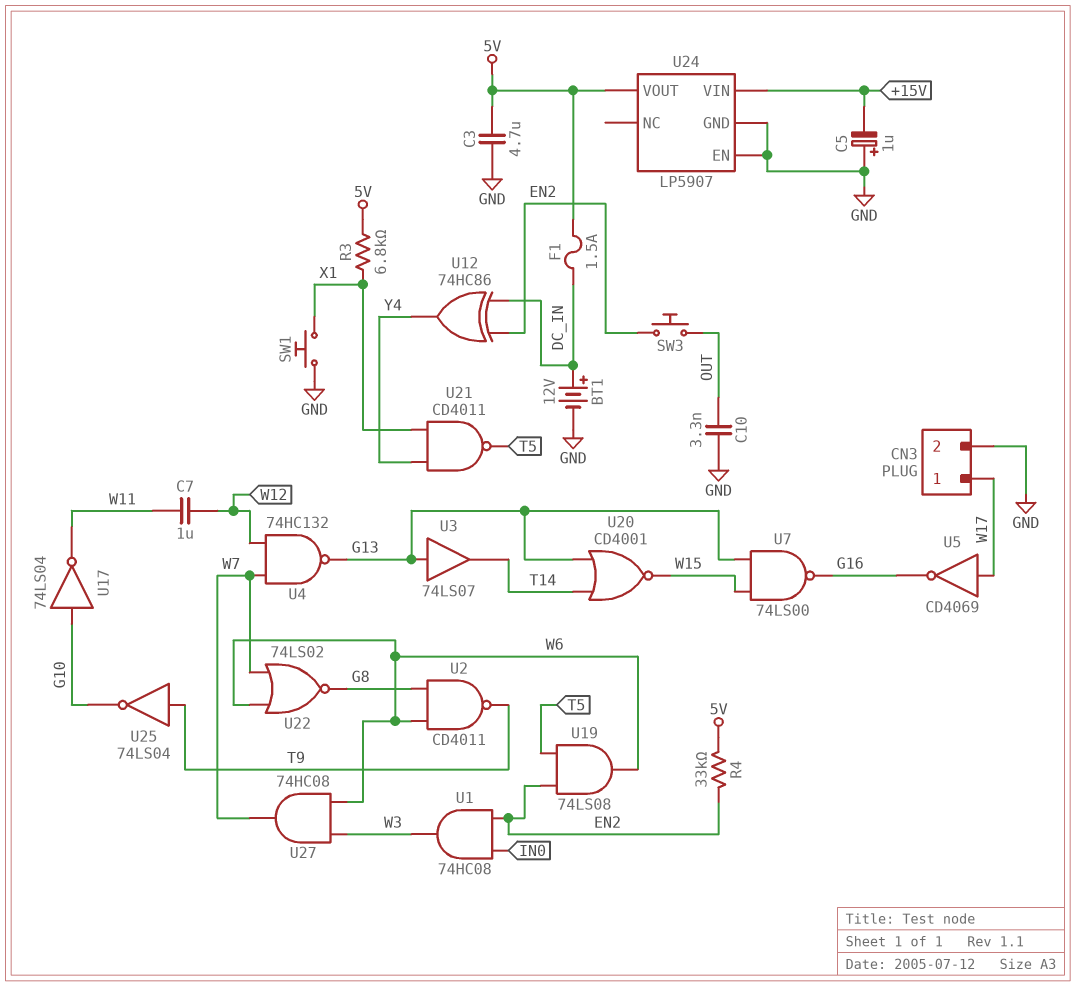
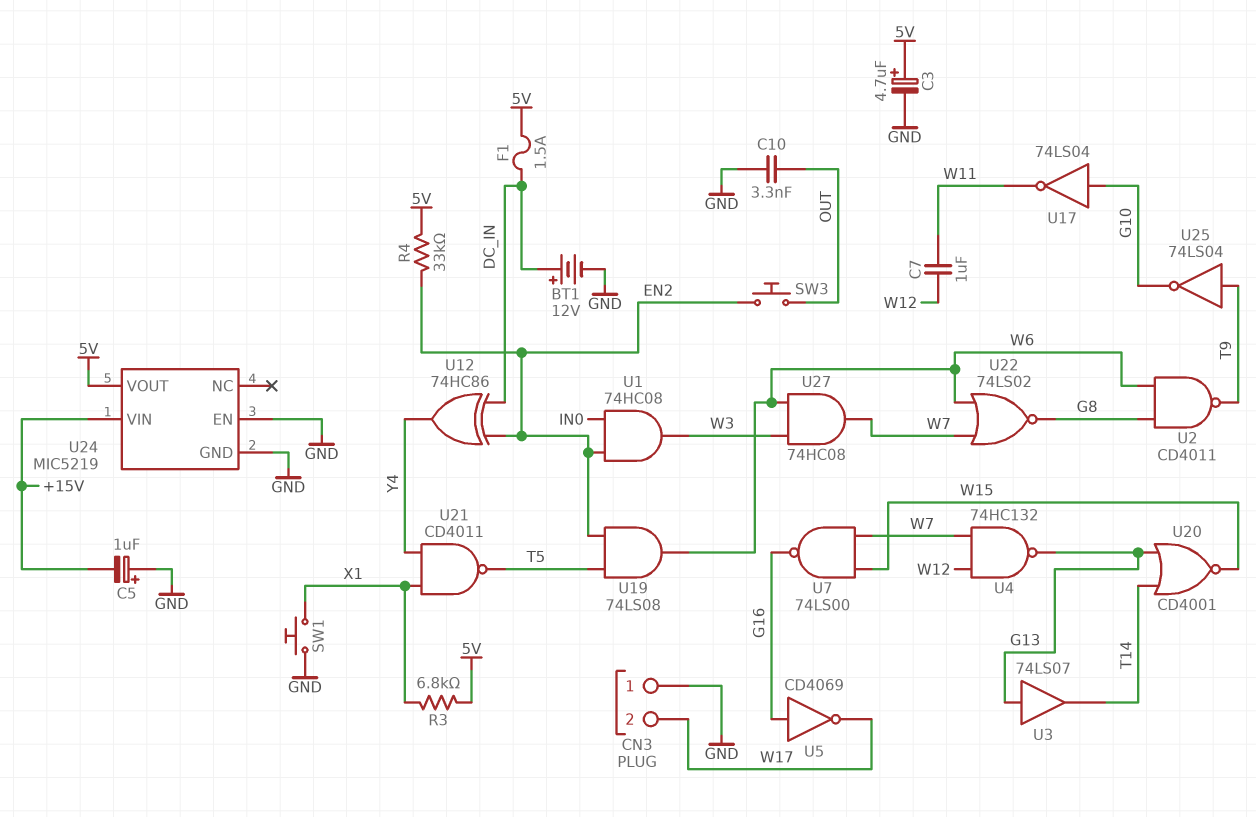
C3: 4.7uF (5V, GND) -> 4.7uF (plus 5V, minus GND)
CN3 pin 1: W17 -> GND
CN3 pin 2: GND -> W17
U5: NOT CD4069 (in W17, out G16) -> NOT CD4069 (in G16, out W17)
U7: NAND 74LS00 (in G13, in W15, out G16) -> NAND 74LS00 (in W7, in W15, out G16)
U24: LP5907 -> MIC5219

